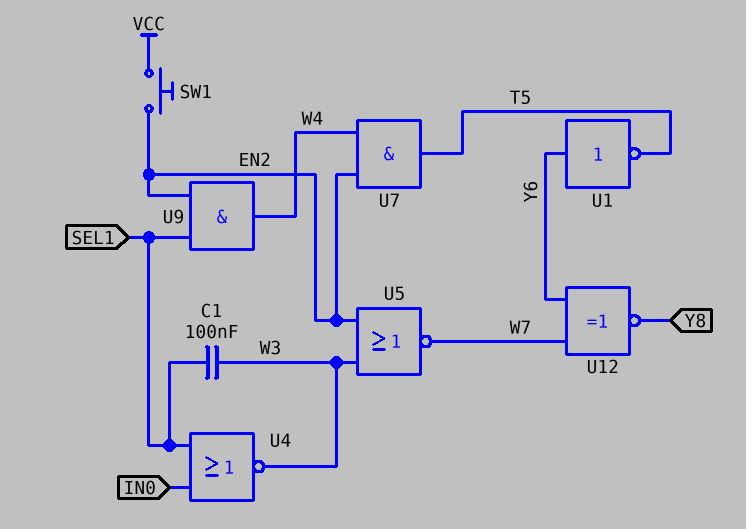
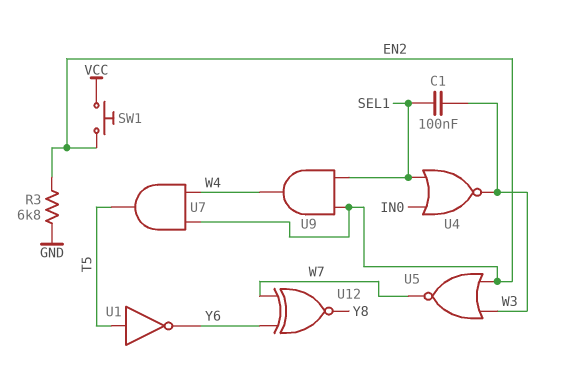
R3: none -> 6.8k (EN2, GND)
U1: NOT (in Y6, out T5) -> NOT (in T5, out Y6)

